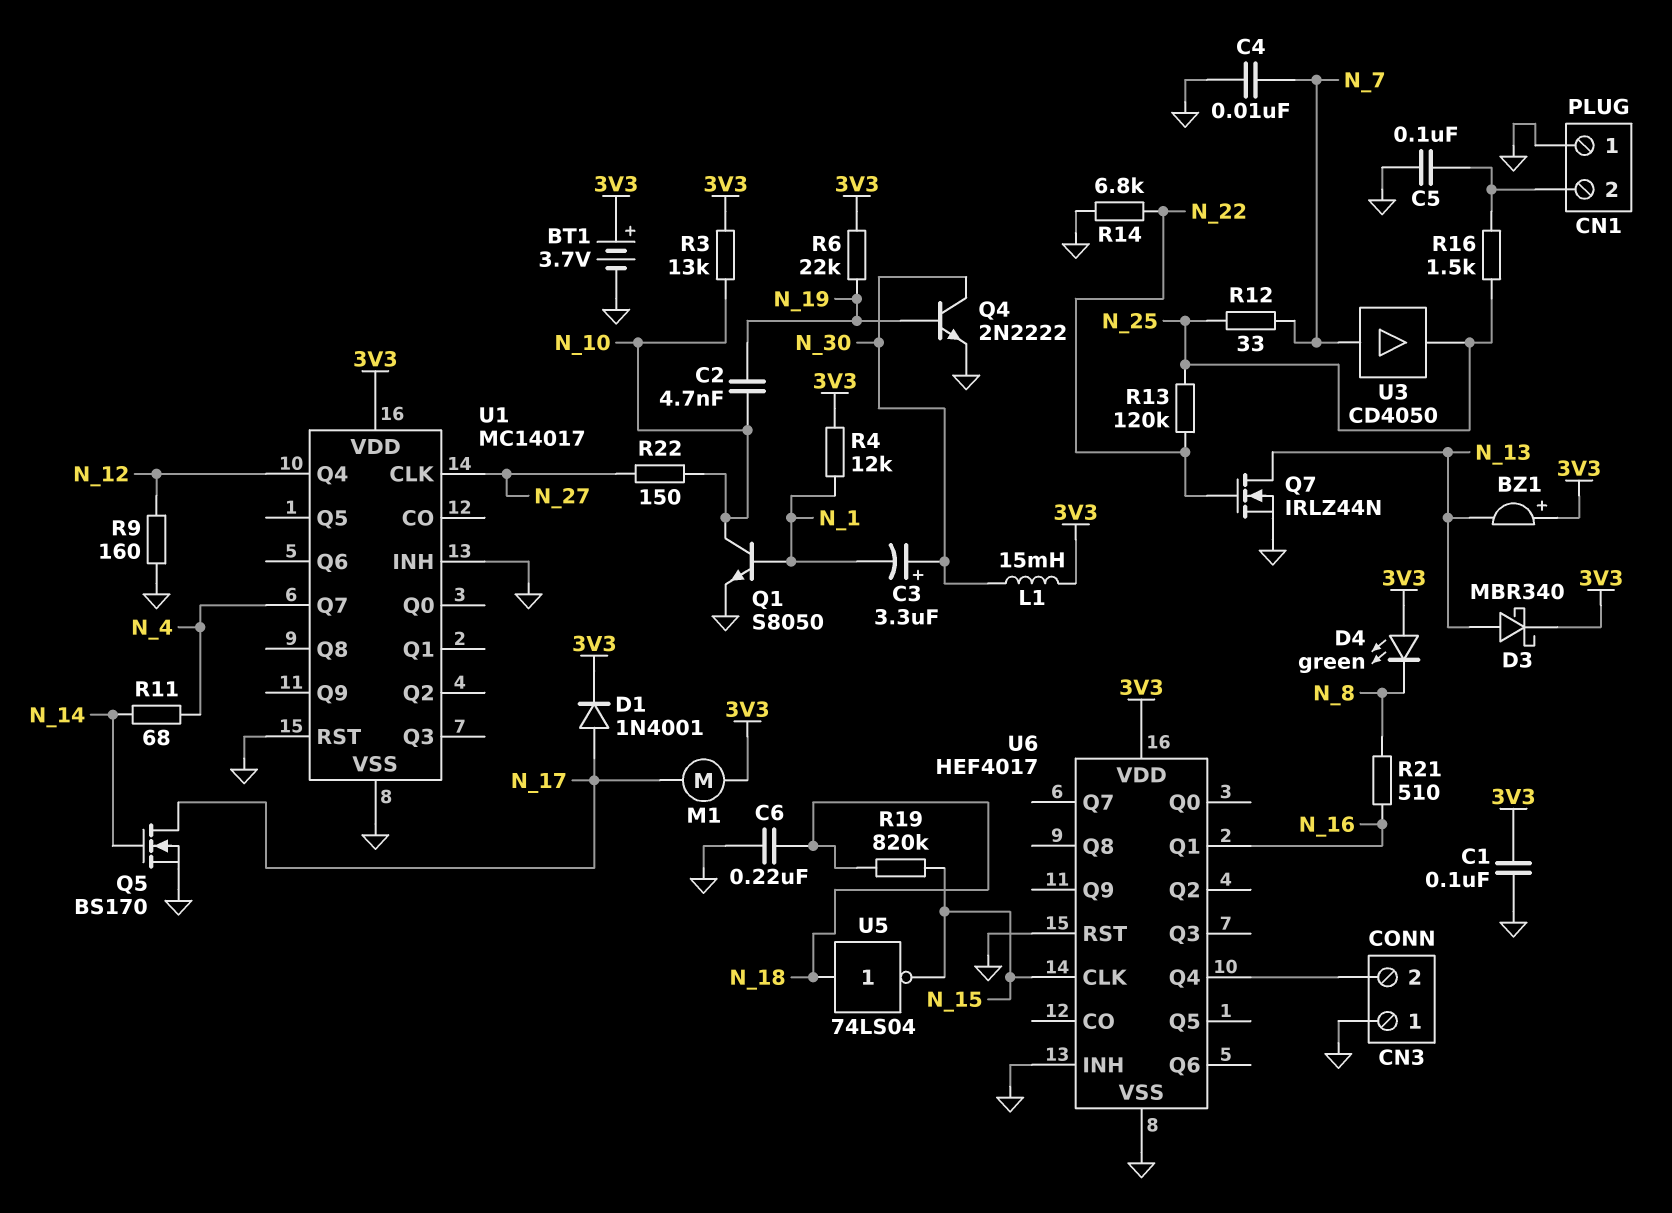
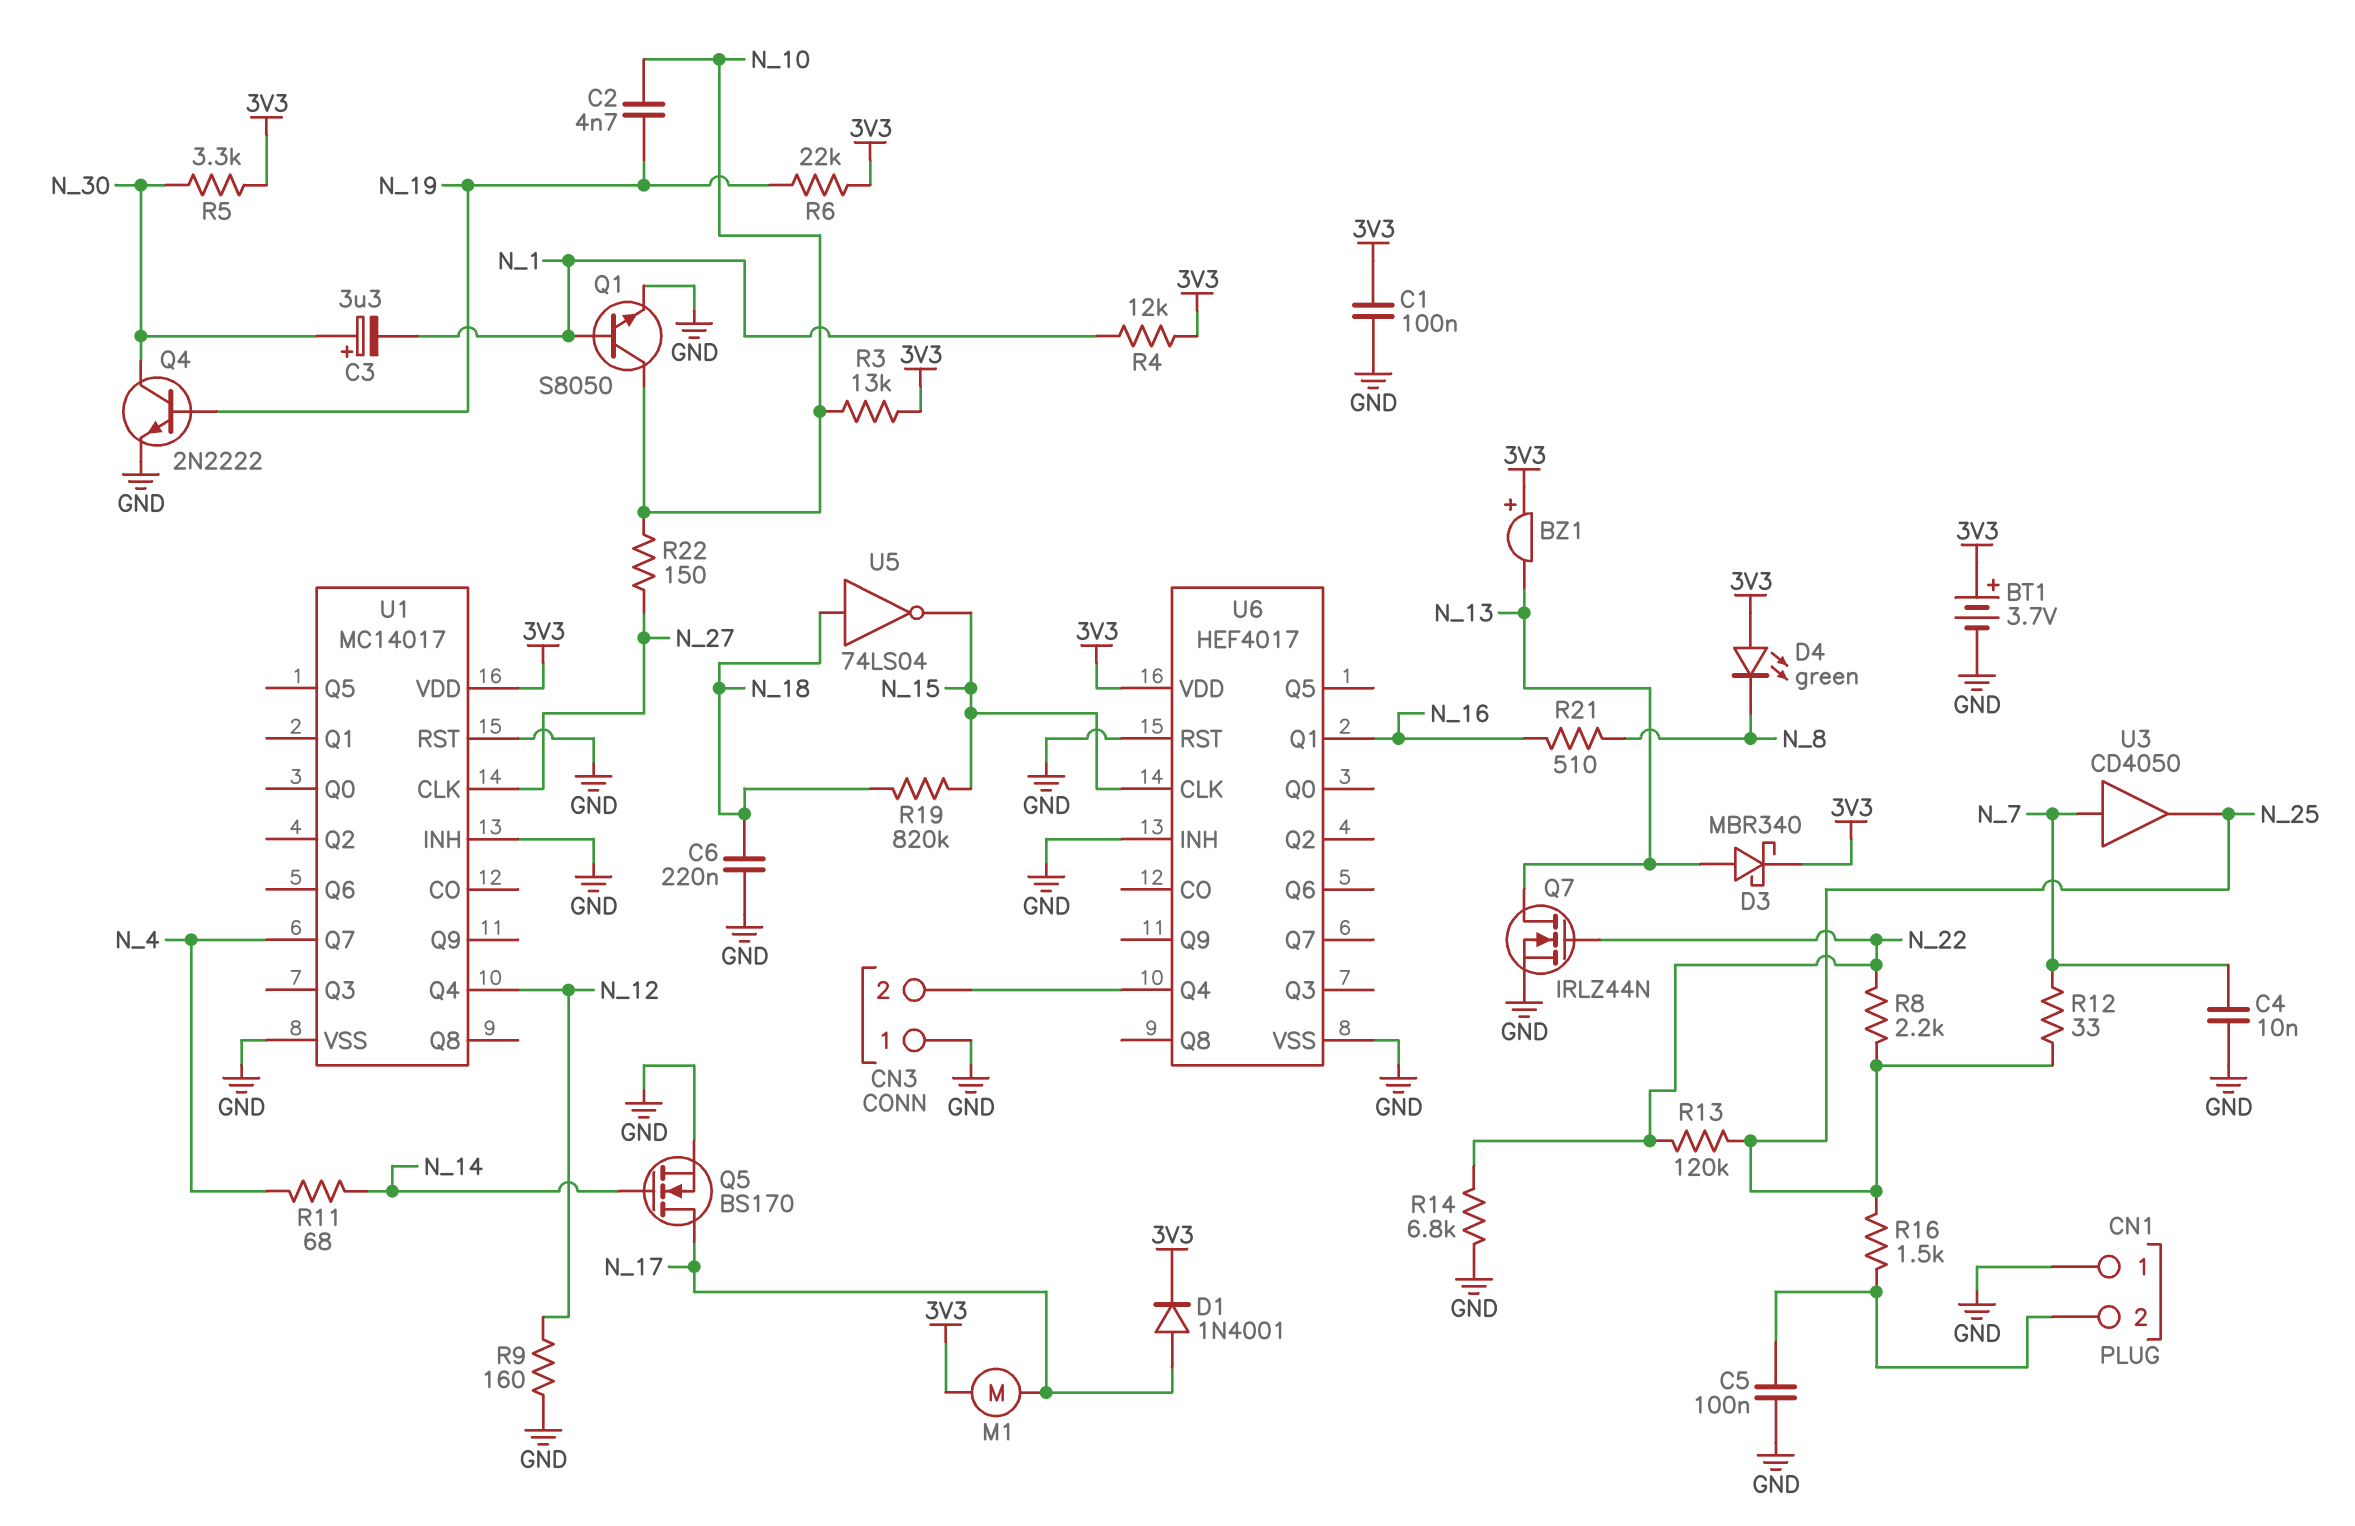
L1: 15mH (3V3, N_30) -> none
R5: none -> 3.3k (3V3, N_30)
R8: none -> 2.2k (N_22, N_25)

